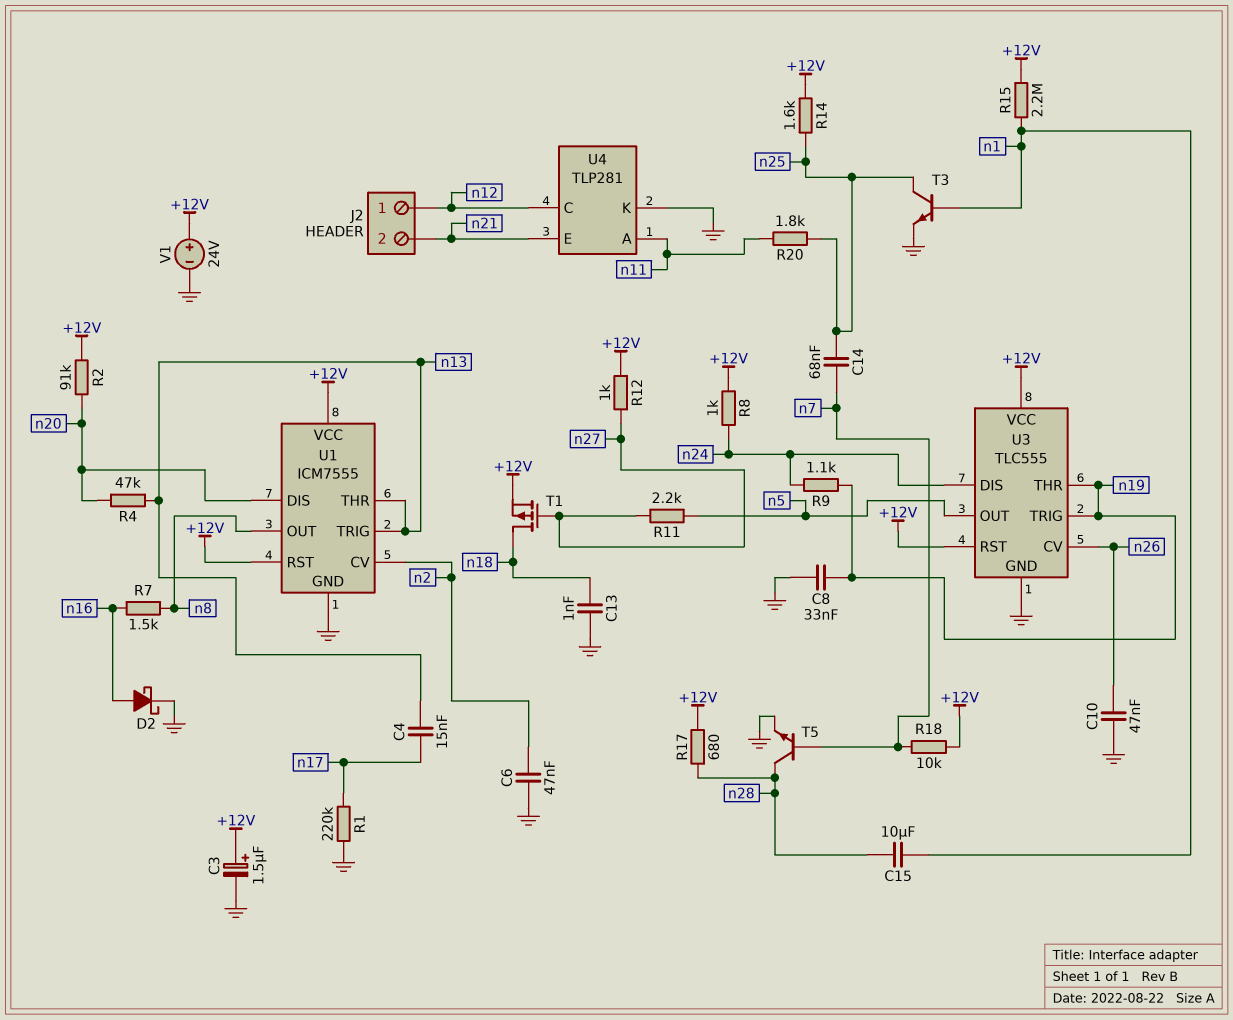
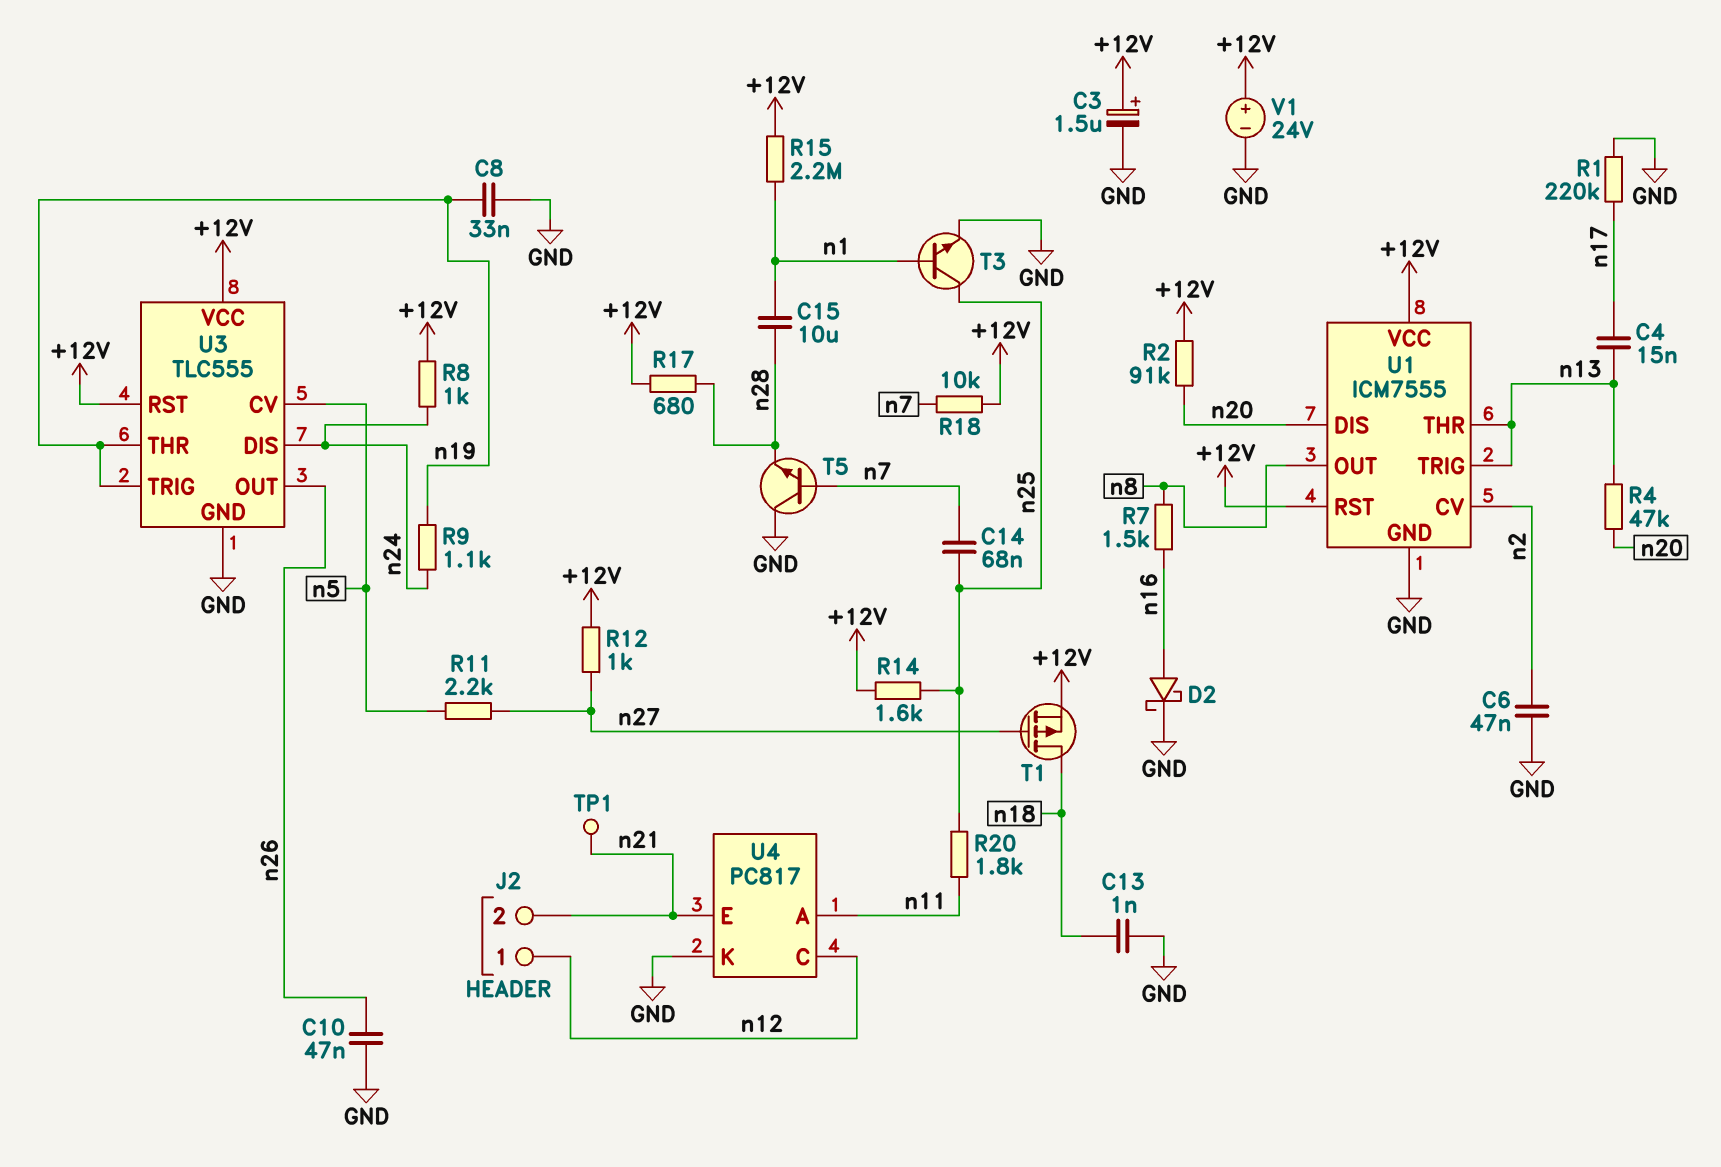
T5: NPN (B n7, C n28, E GND) -> NPN (B n7, C GND, E n28)
TP1: none -> test point (n21)
U3 pin CV: n26 -> n5
U3 pin OUT: n5 -> n26
U4: TLP281 -> PC817

